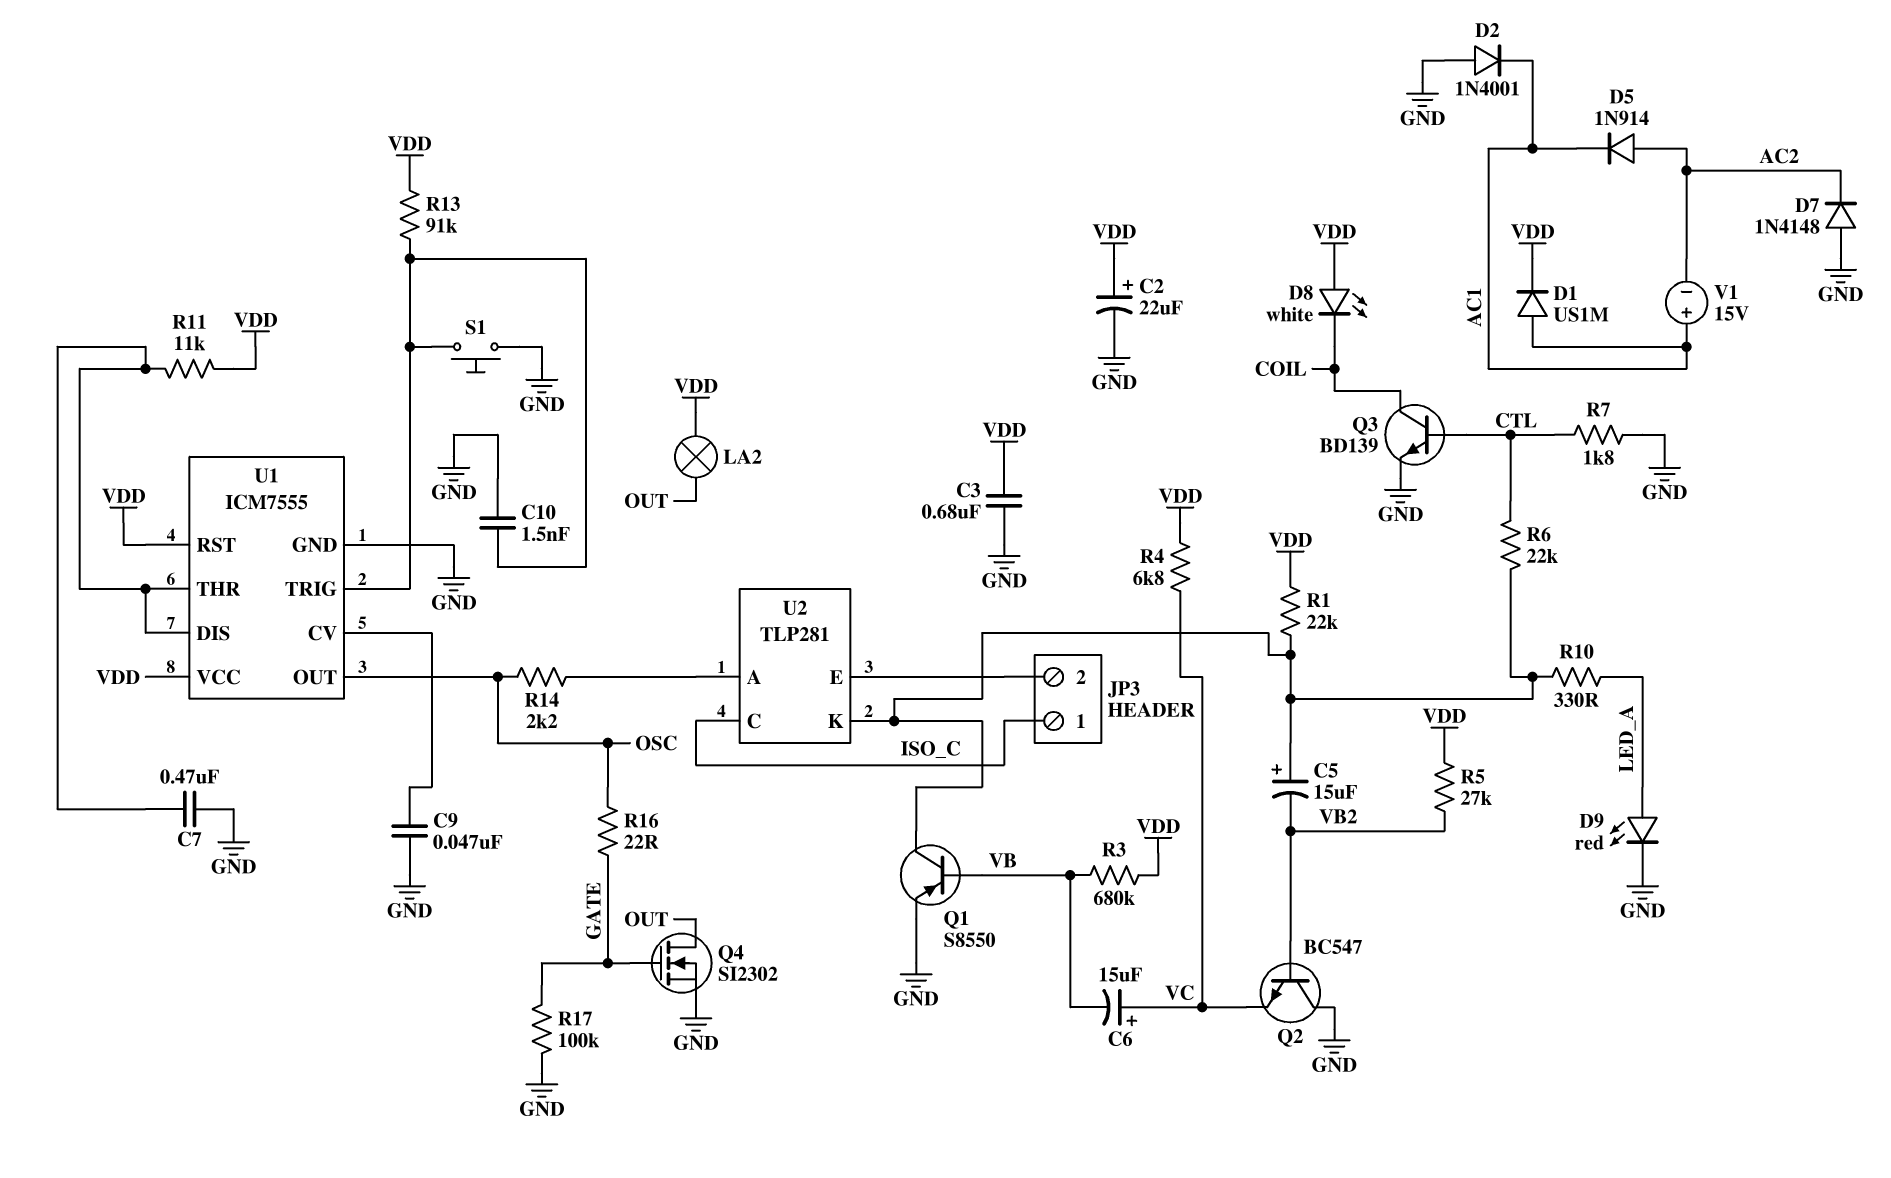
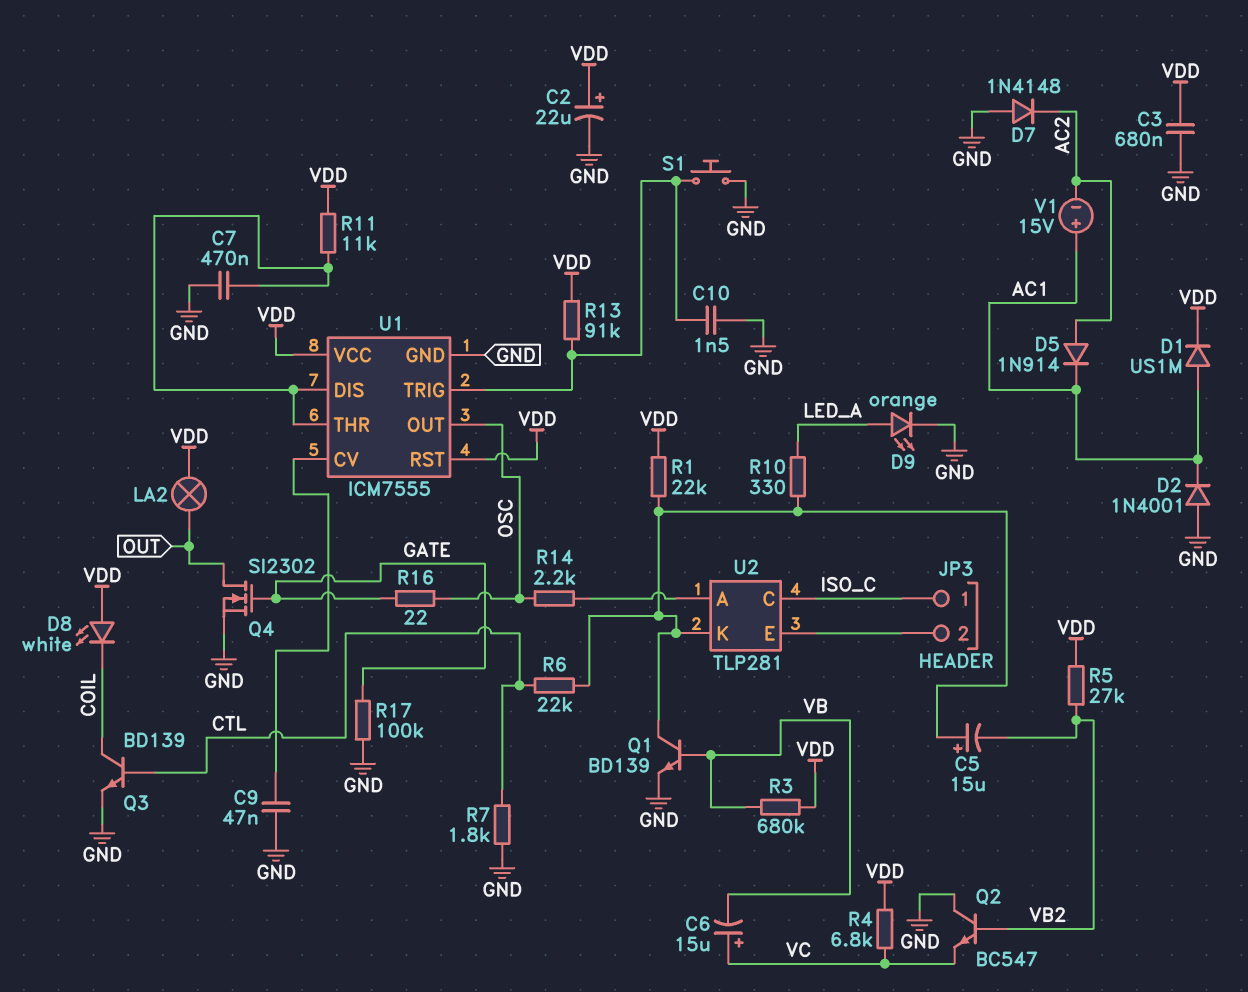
D9: LED red (A LED_A, K GND) -> LED orange (A LED_A, K GND)
Q1: PNP S8550 (B VB, C U2/K, E GND) -> NPN BD139 (B VB, C U2/K, E GND)

